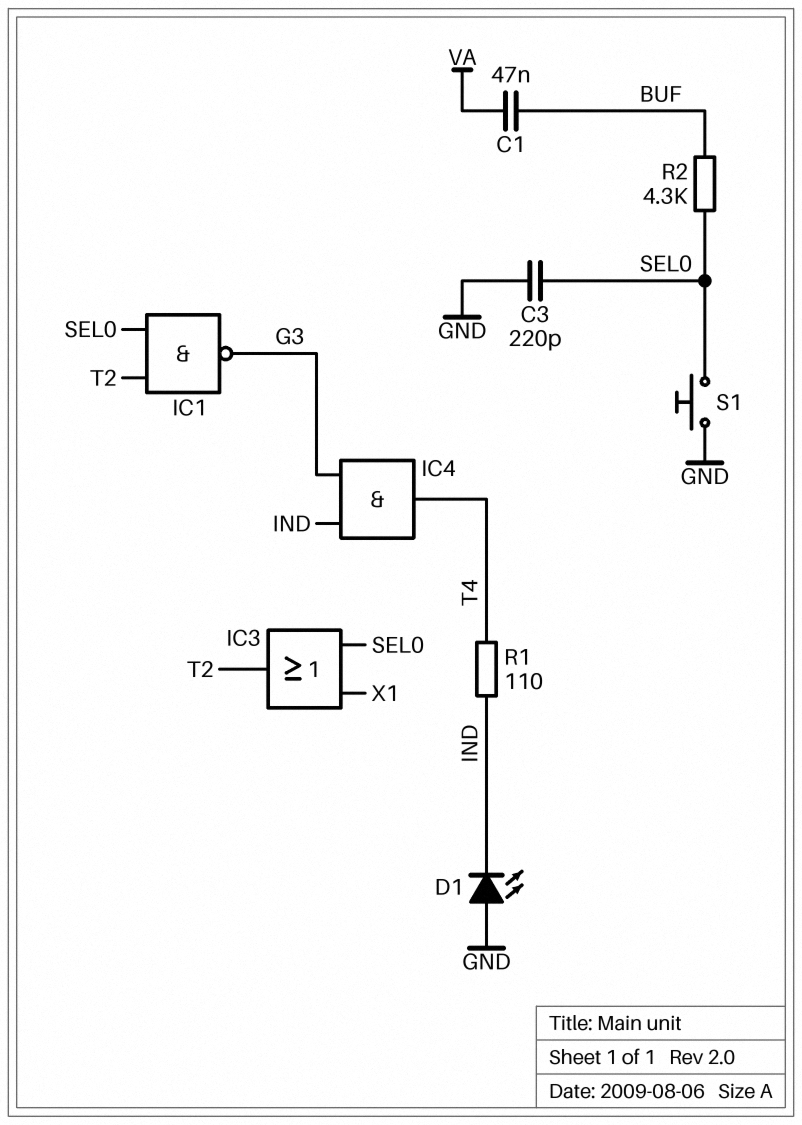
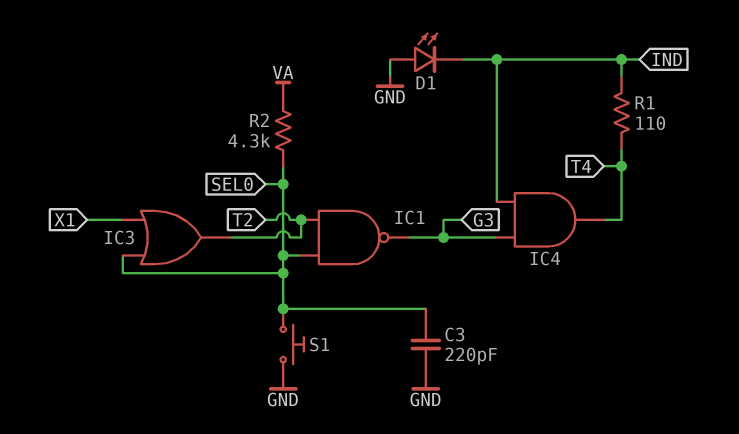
C1: 47nF (BUF, VA) -> none
R2: 4.3k (BUF, SEL0) -> 4.3k (SEL0, VA)

